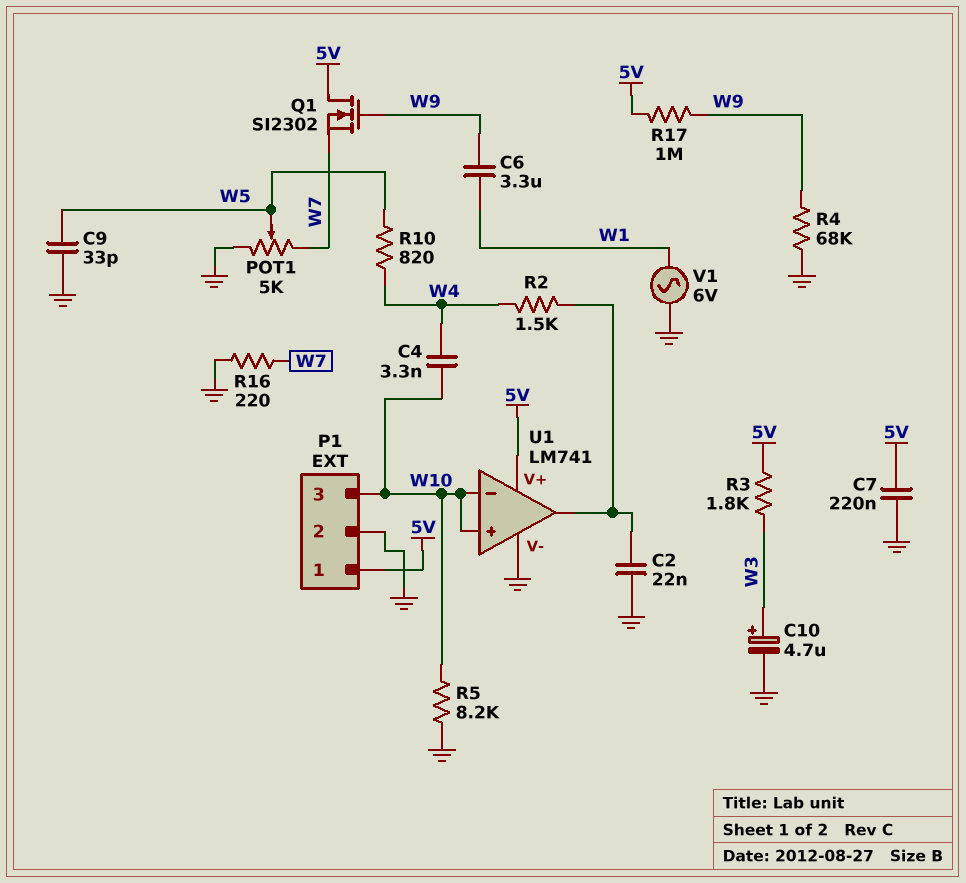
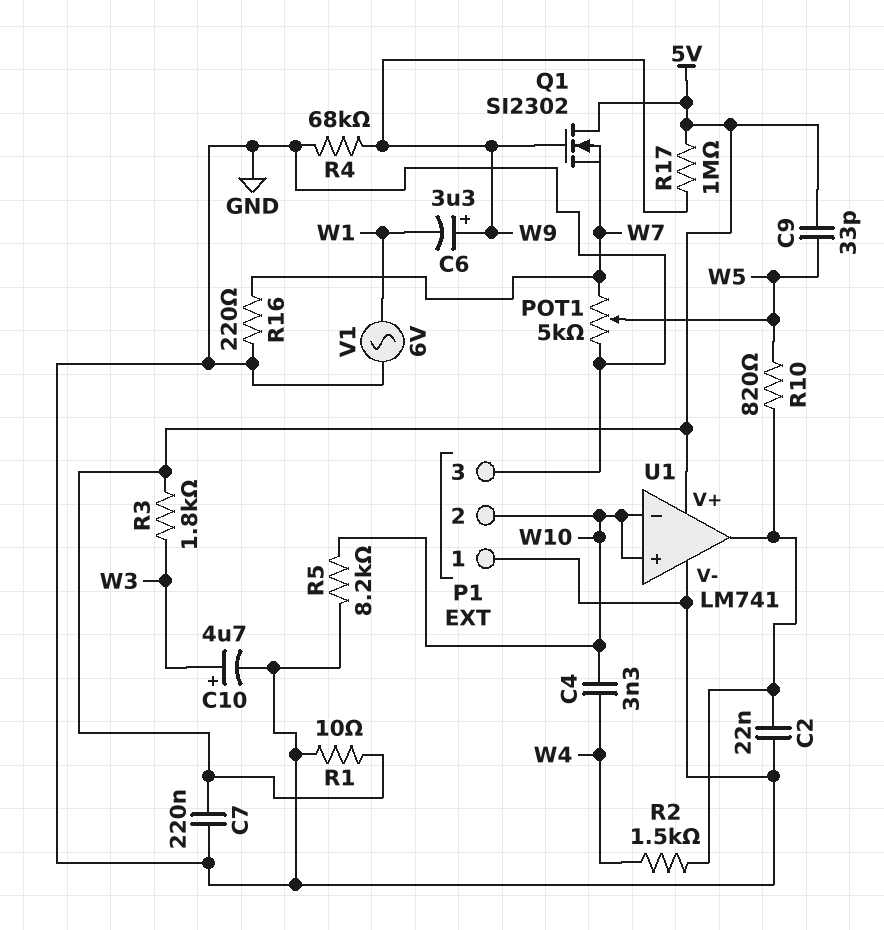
C6: 3.3uF (W1, W9) -> 3.3uF (plus W9, minus W1)
C9: 33pF (GND, W5) -> 33pF (5V, W5)
P1 pin 1: 5V -> GND
P1 pin 2: GND -> W10
P1 pin 3: W10 -> GND
R1: none -> 10 (5V, GND)
R10: 820 (W4, W5) -> 820 (U1/out, W5)

